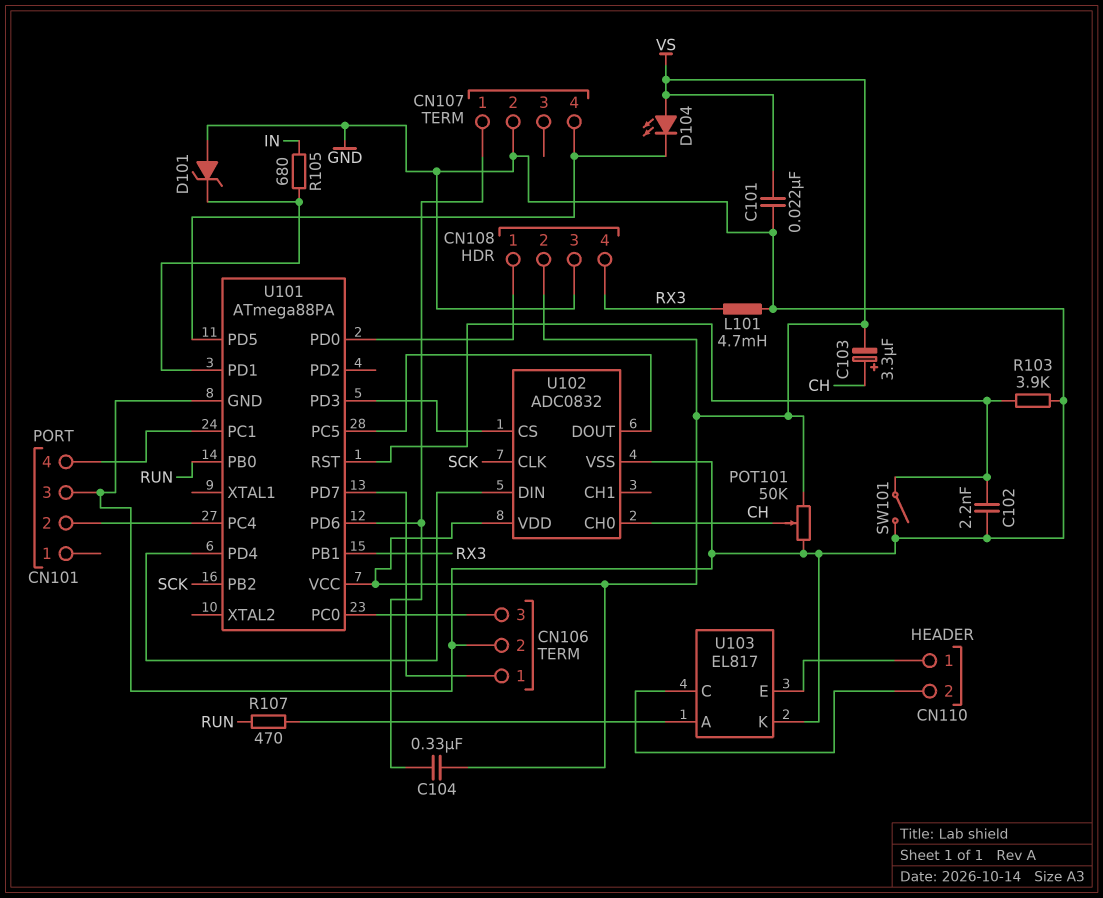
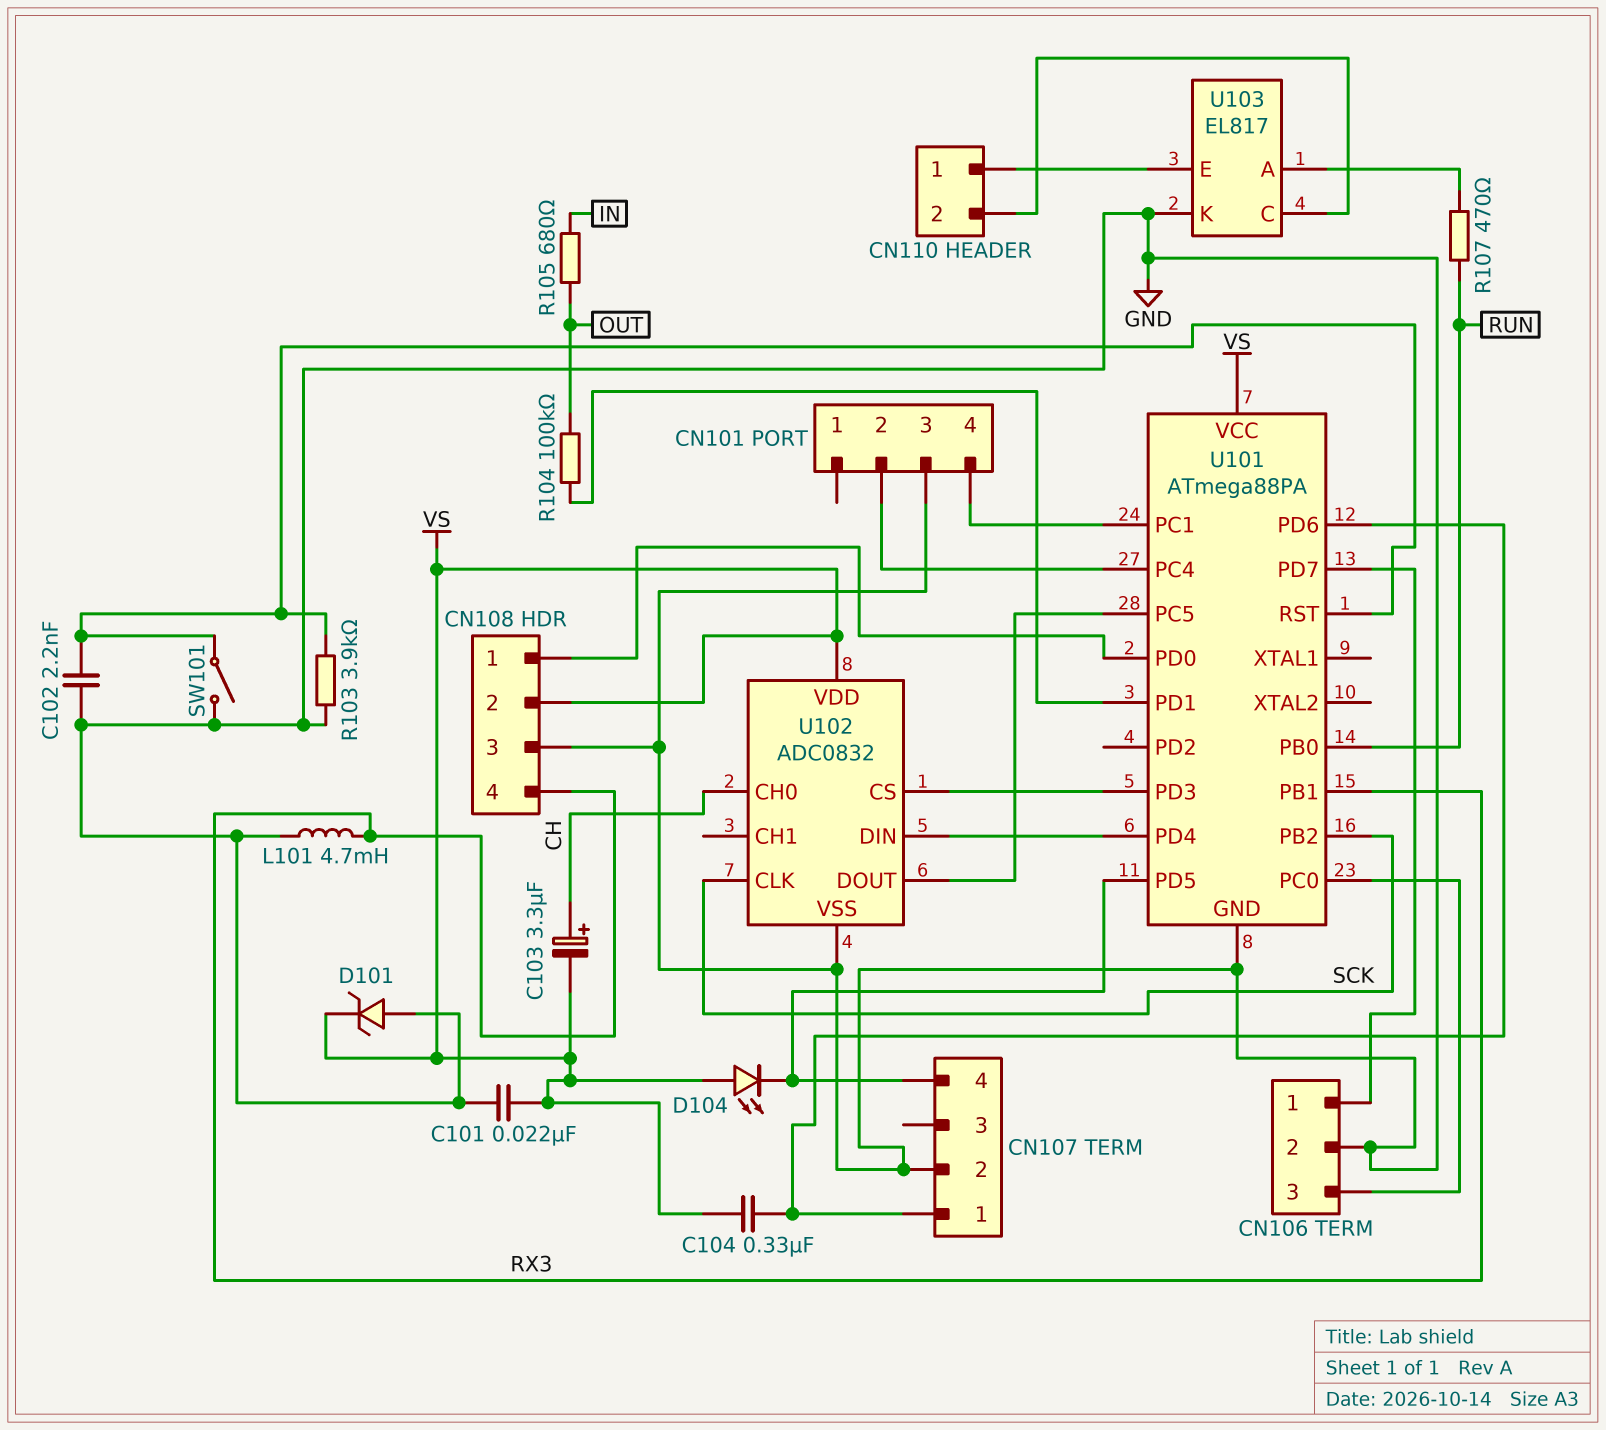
D101: zener (A GND, K U101/PD1) -> zener (A GND, K VS)
POT101: 50k (GND, VS, wiper CH) -> none
R104: none -> 100k (OUT, U101/PD1)
R105: 680 (IN, U101/PD1) -> 680 (IN, OUT)

